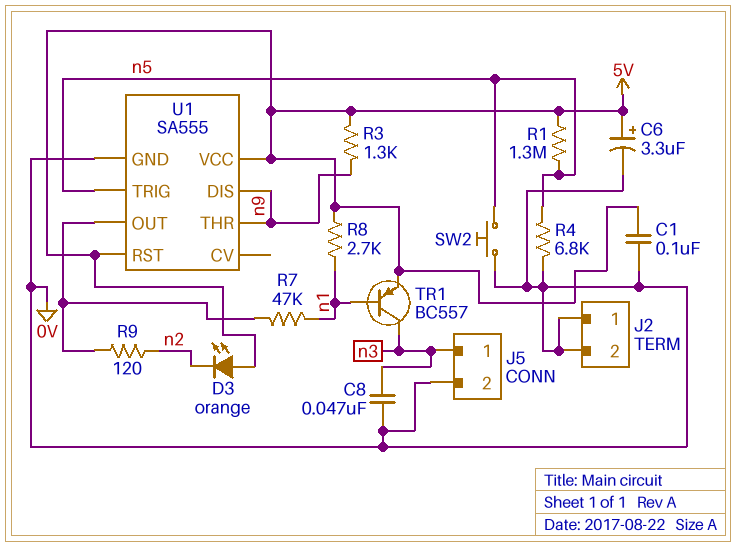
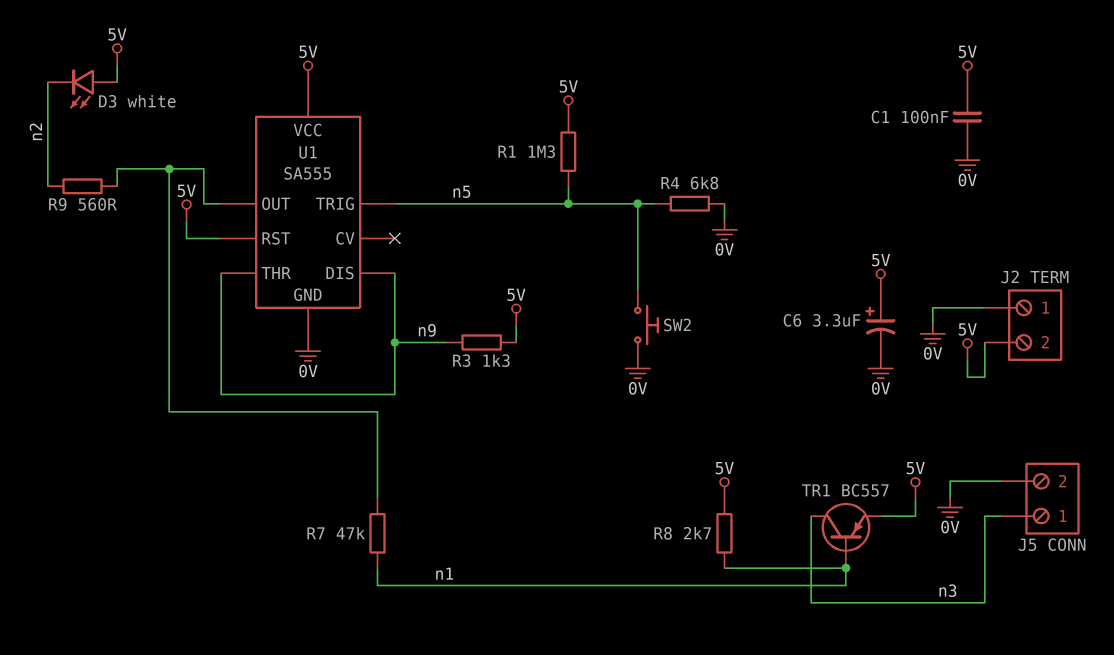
C8: 47nF (0V, n3) -> none
D3: LED orange (A 5V, K n2) -> LED white (A 5V, K n2)
J2 pin 2: 0V -> 5V
R9: 120 (U1/OUT, n2) -> 560 (U1/OUT, n2)

